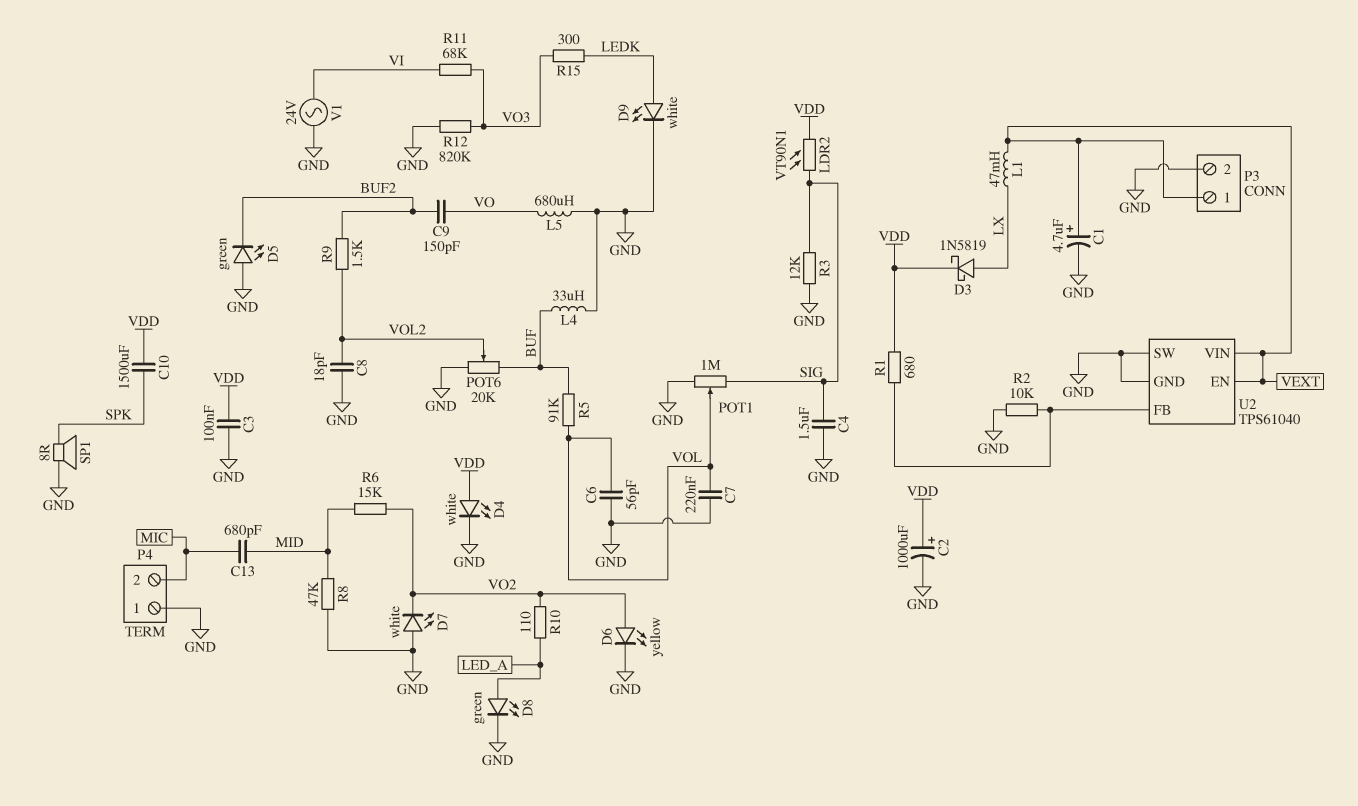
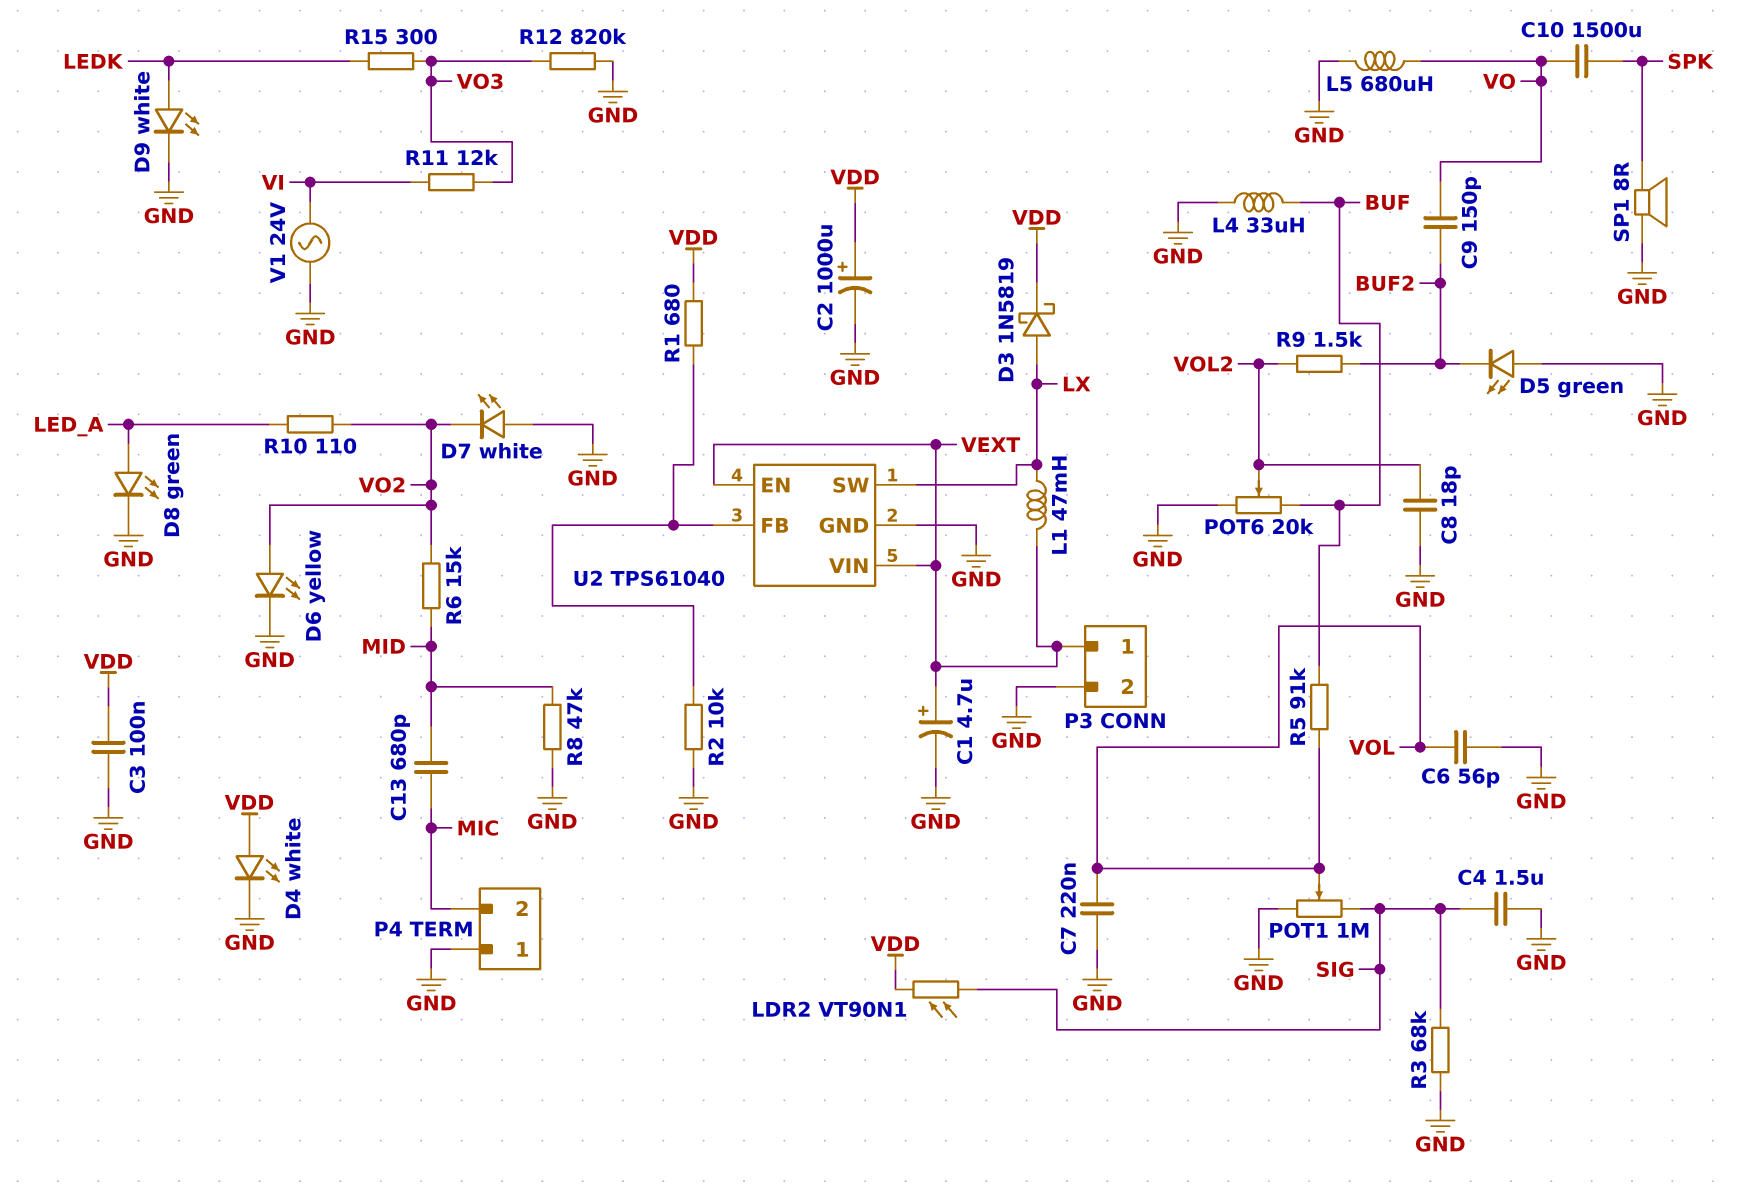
C10: 1500uF (SPK, VDD) -> 1500uF (SPK, VO)
R3: 12k (GND, SIG) -> 68k (GND, SIG)
R11: 68k (VI, VO3) -> 12k (VI, VO3)
U2 pin SW: GND -> LX

